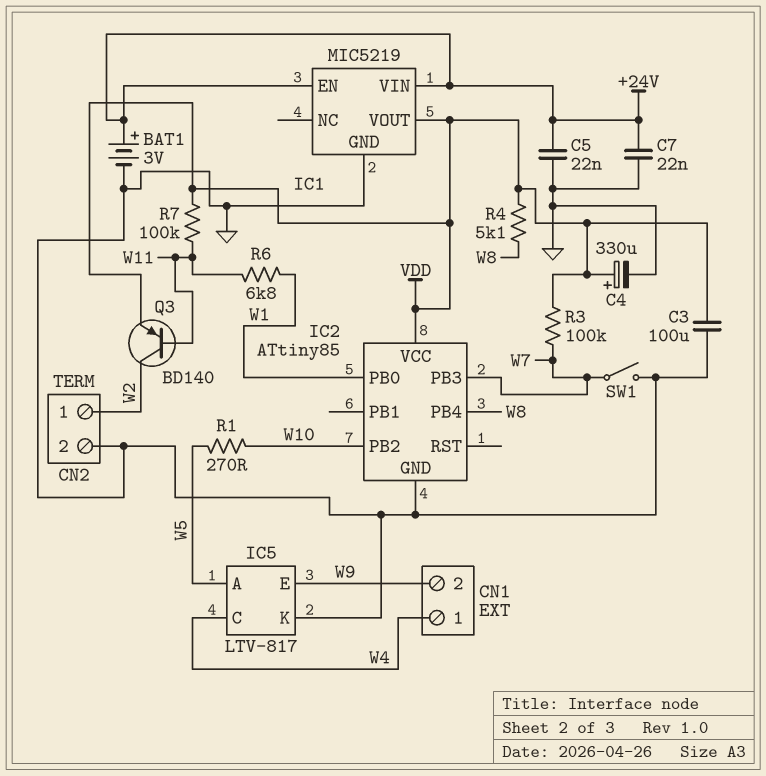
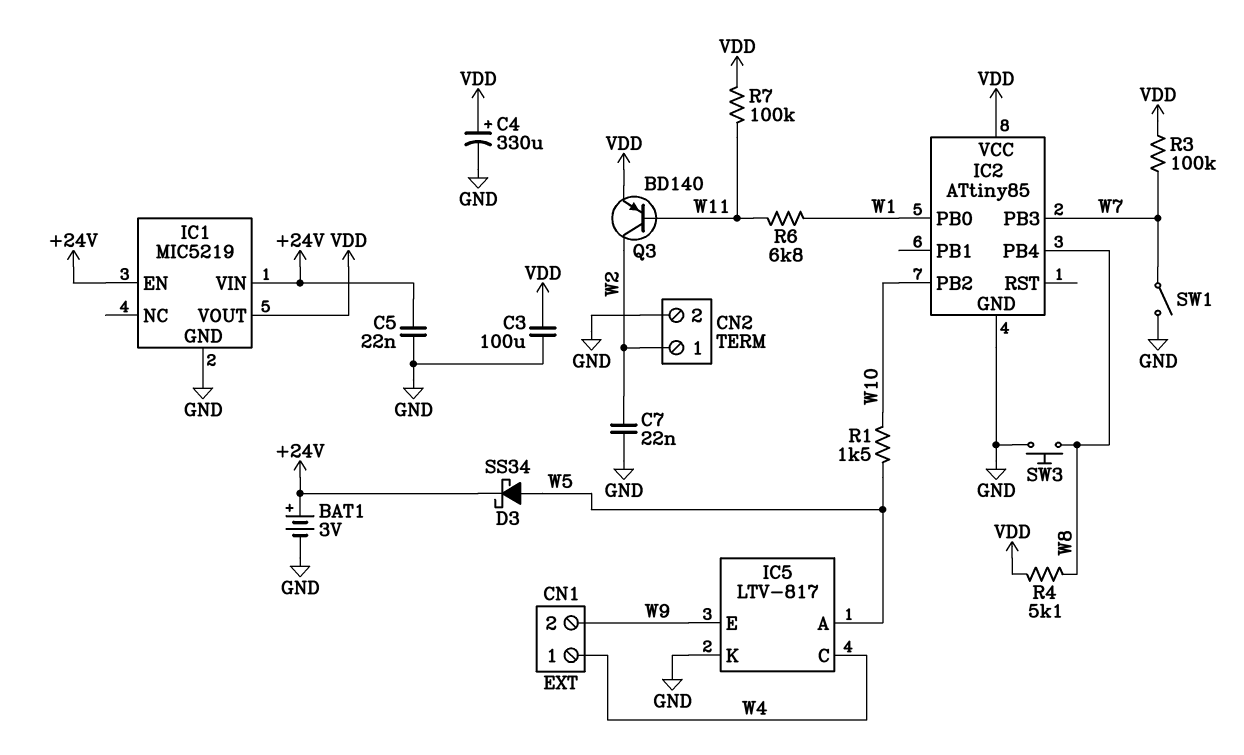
C7: 22nF (+24V, GND) -> 22nF (GND, W2)
D3: none -> schottky SS34 (A W5, K +24V)
R1: 270 (W5, W10) -> 1.5k (W5, W10)
SW3: none -> button (GND, W8)

